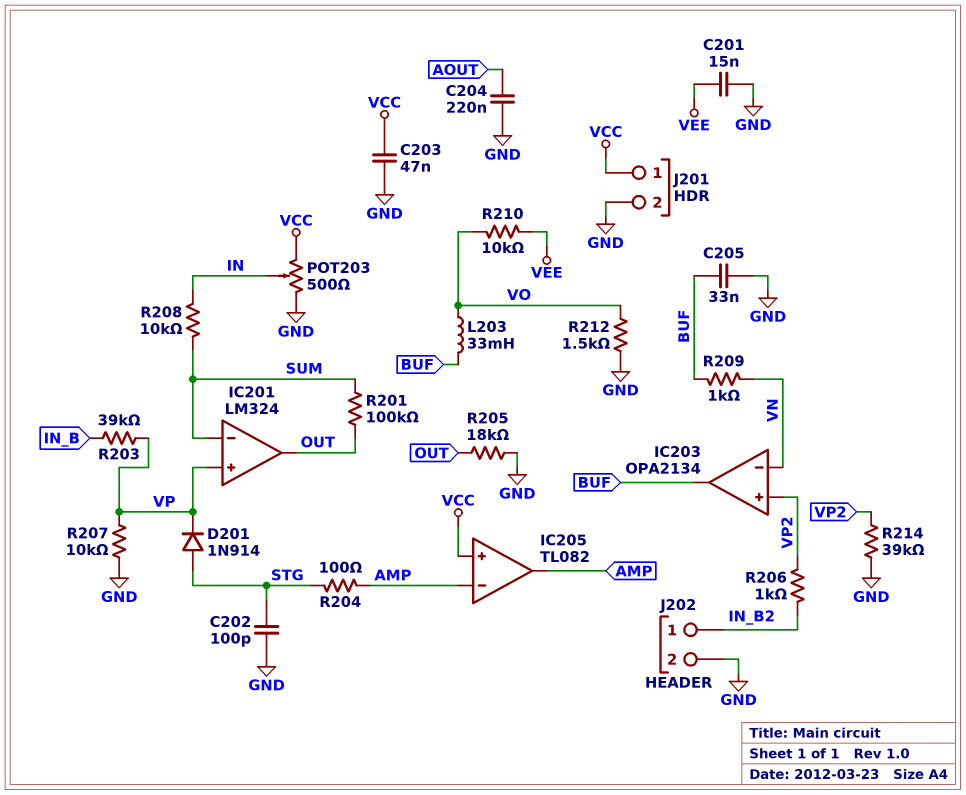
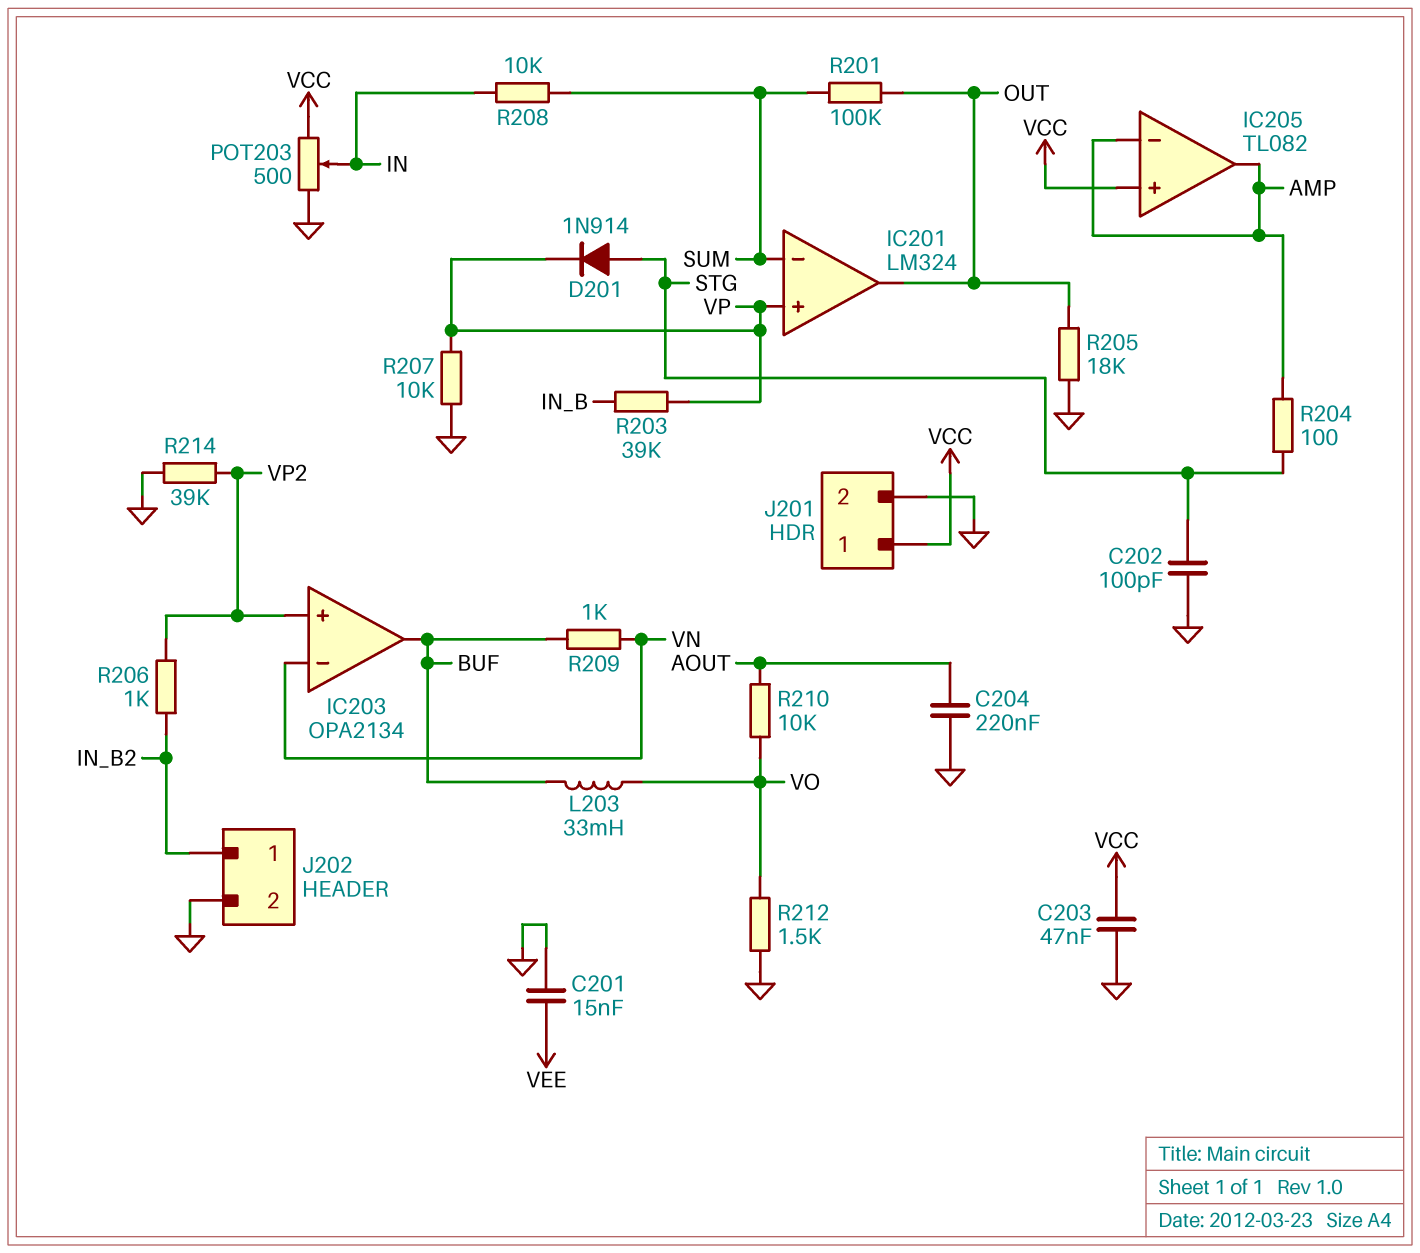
C205: 33nF (BUF, GND) -> none
R210: 10k (VEE, VO) -> 10k (AOUT, VO)

